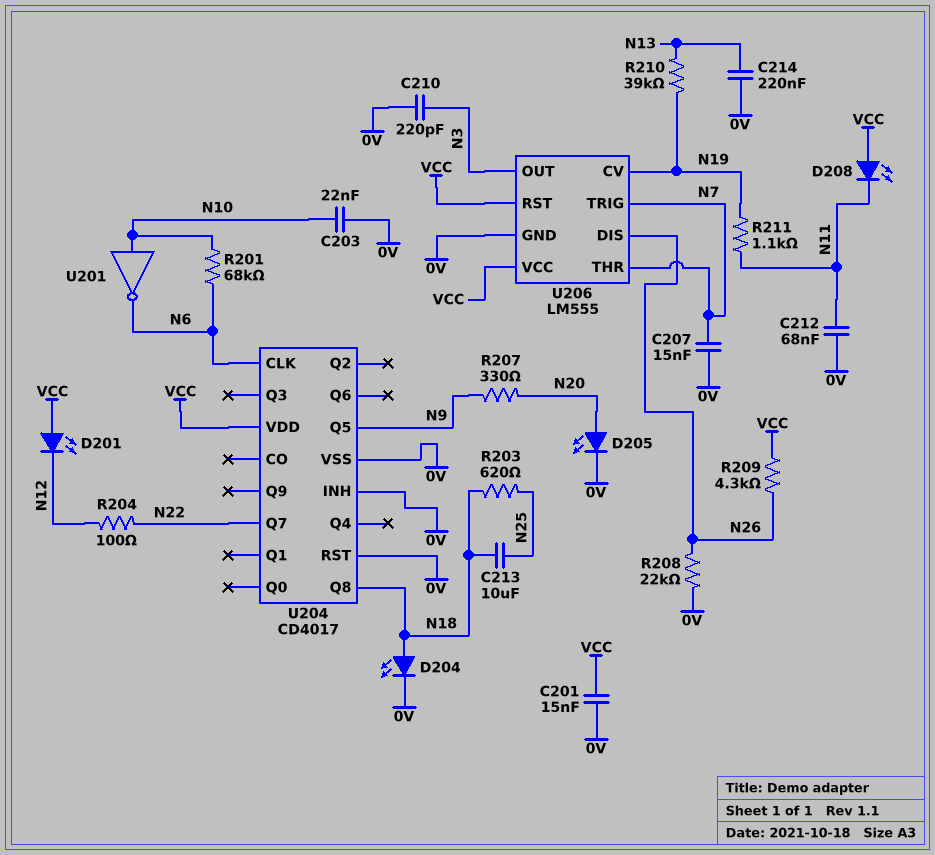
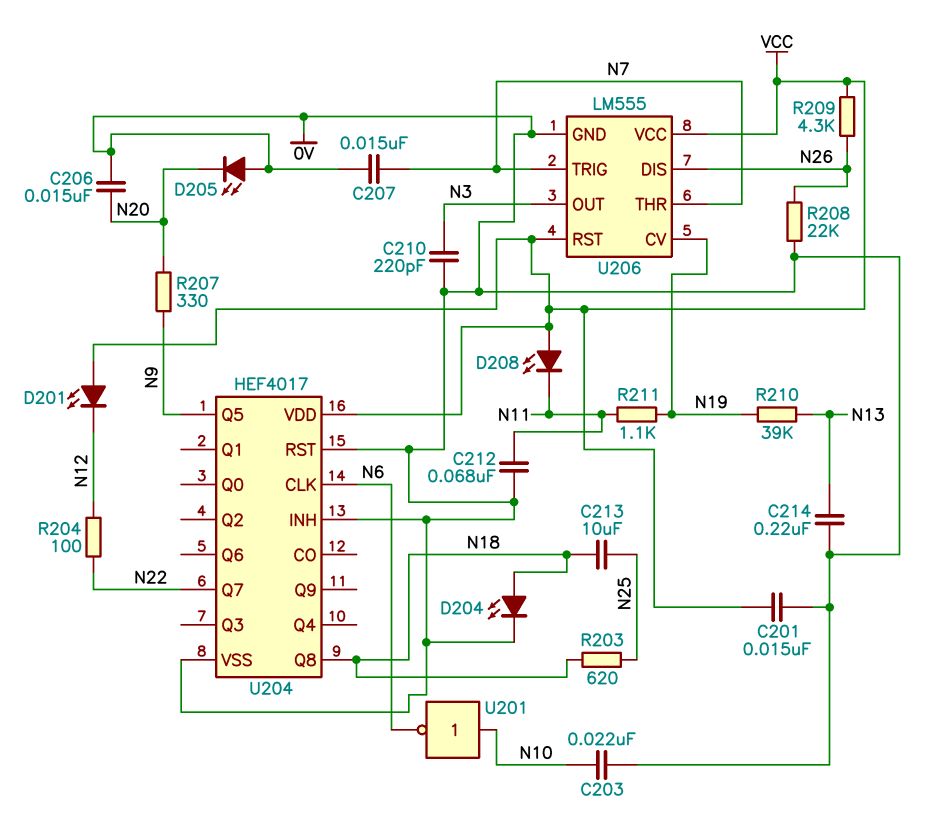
C206: none -> 15nF (0V, N20)
D205: LED (A N20, K 0V) -> LED (A 0V, K N20)
R201: 68k (N6, N10) -> none
U204: CD4017 -> HEF4017

